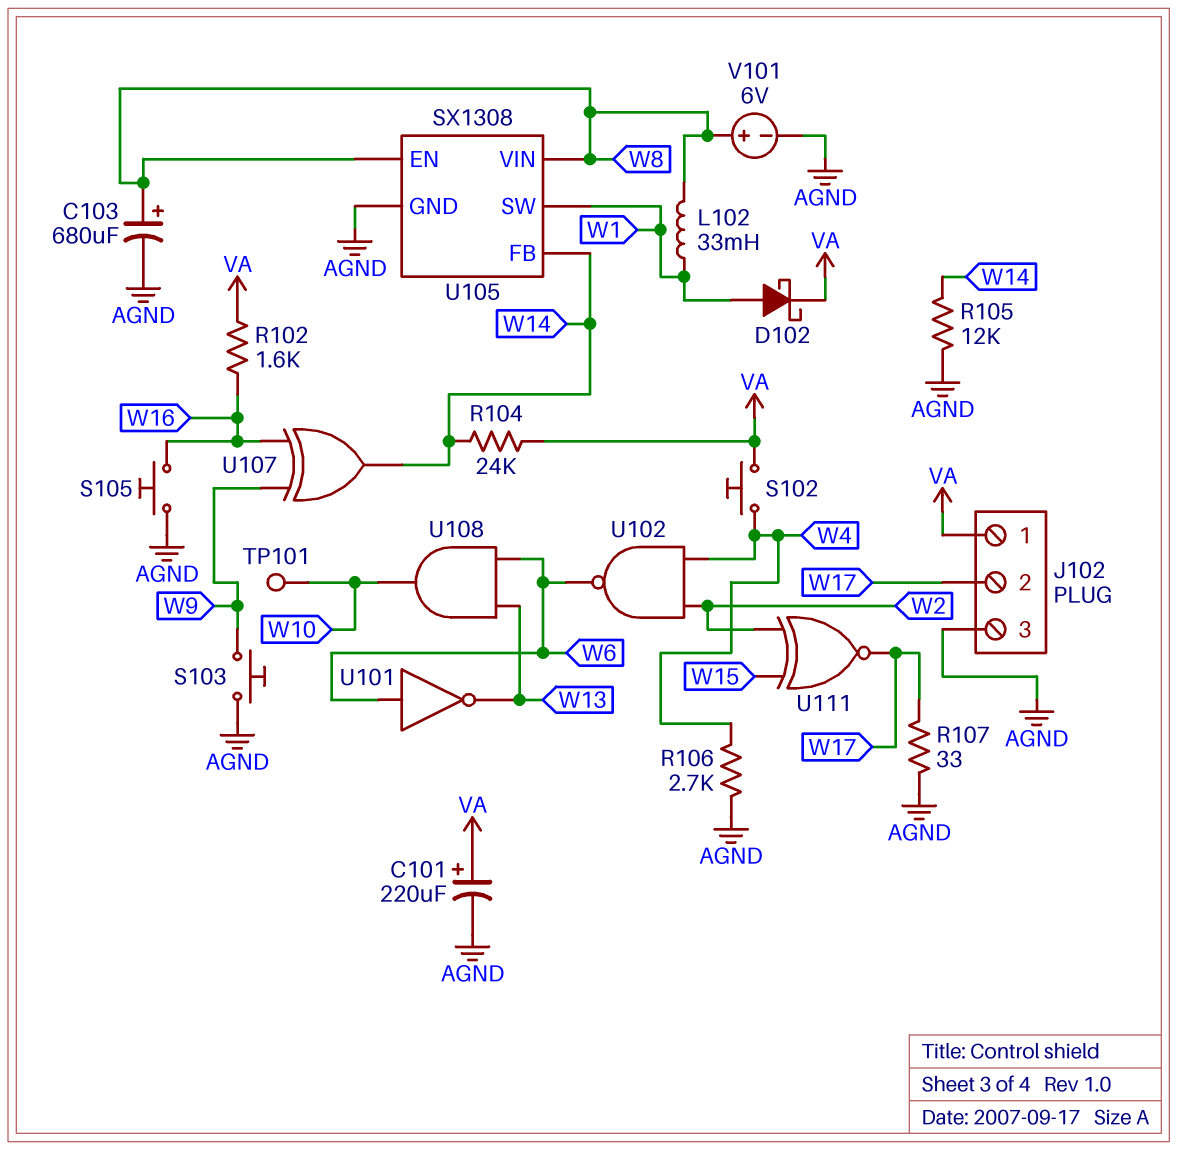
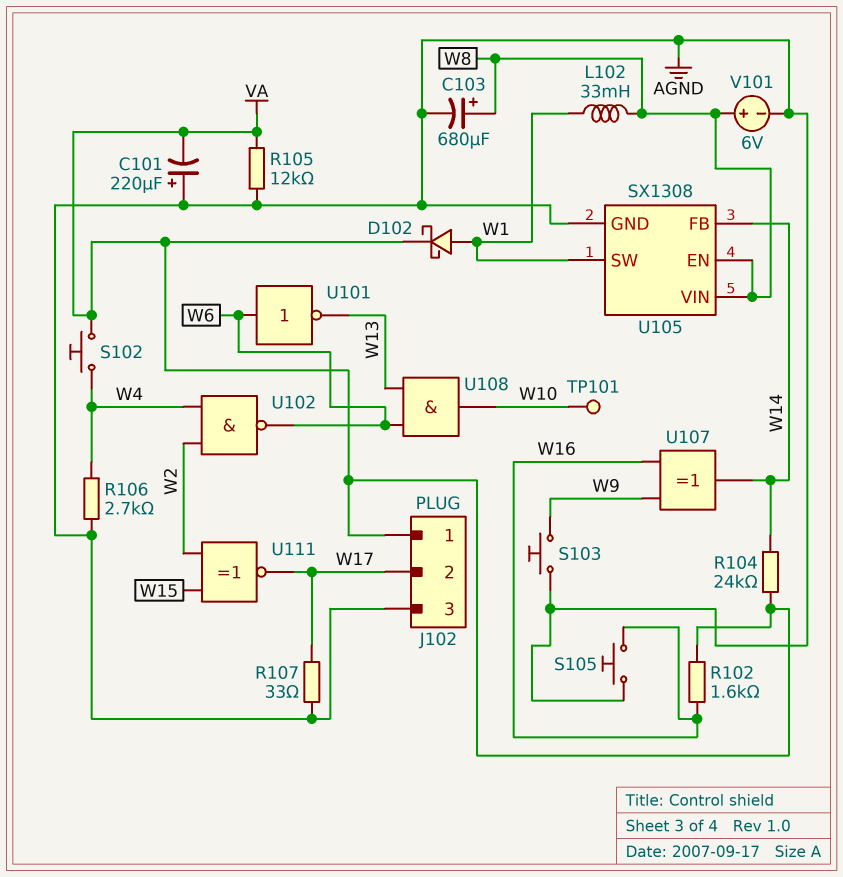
C101: 220uF (plus VA, minus AGND) -> 220uF (plus AGND, minus VA)
R105: 12k (AGND, W14) -> 12k (AGND, VA)

